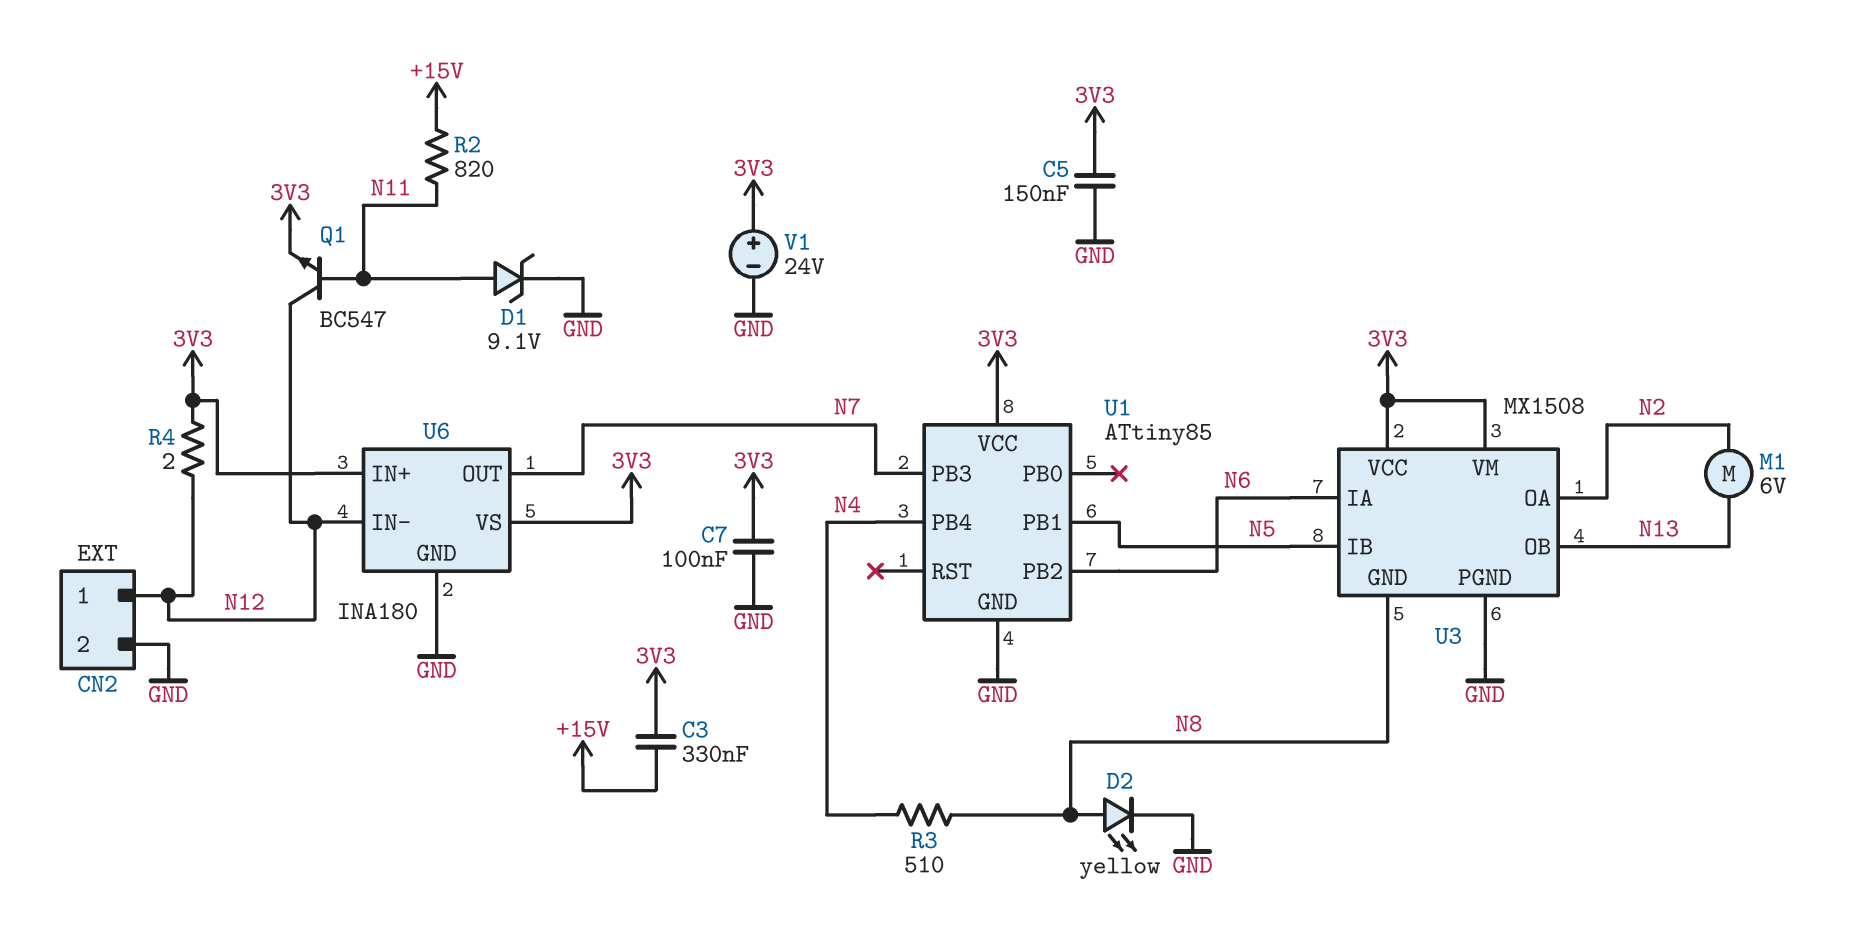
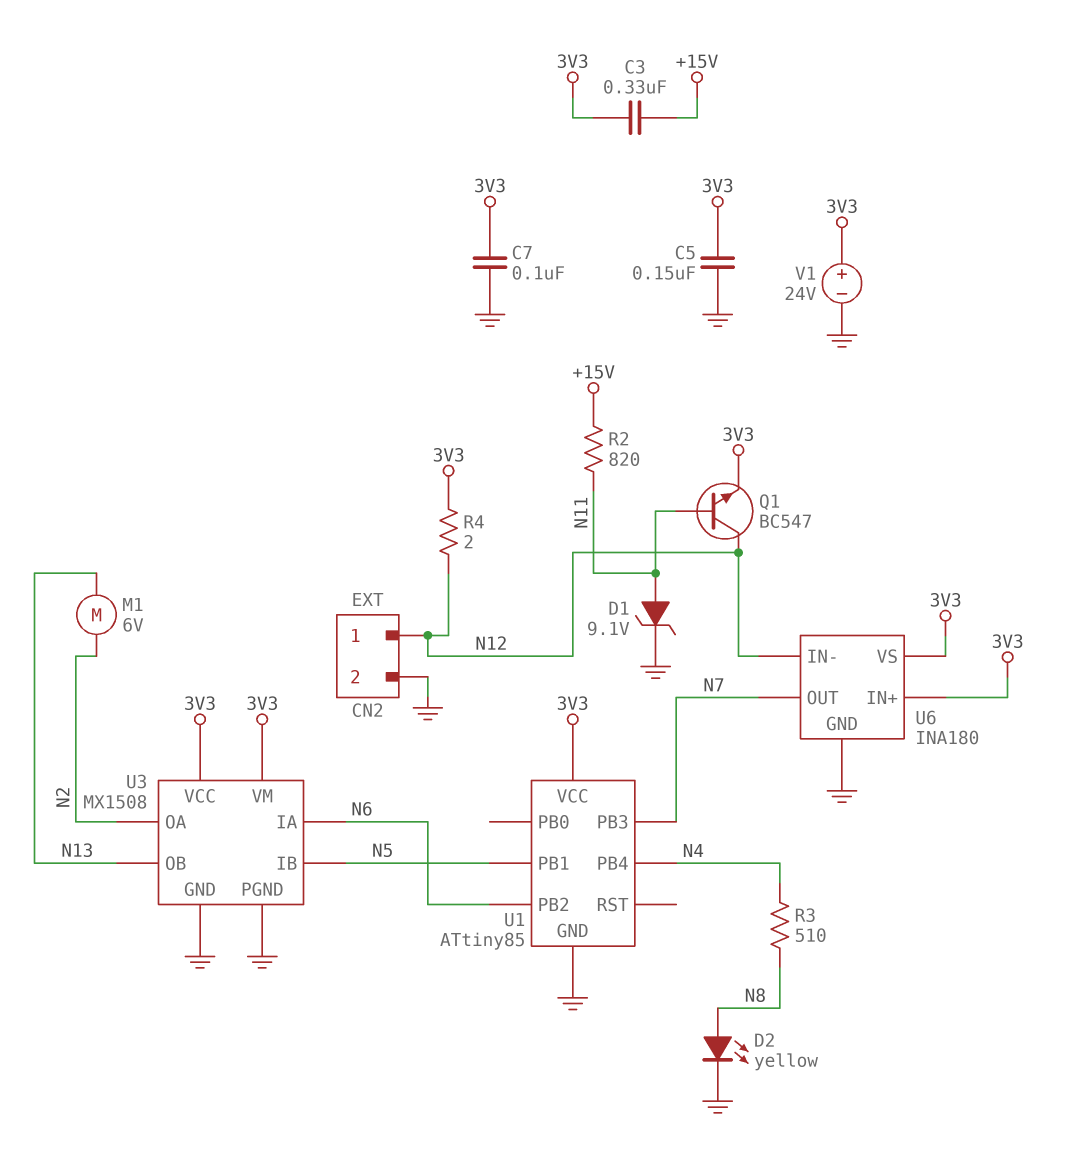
U3 pin GND: N8 -> GND

